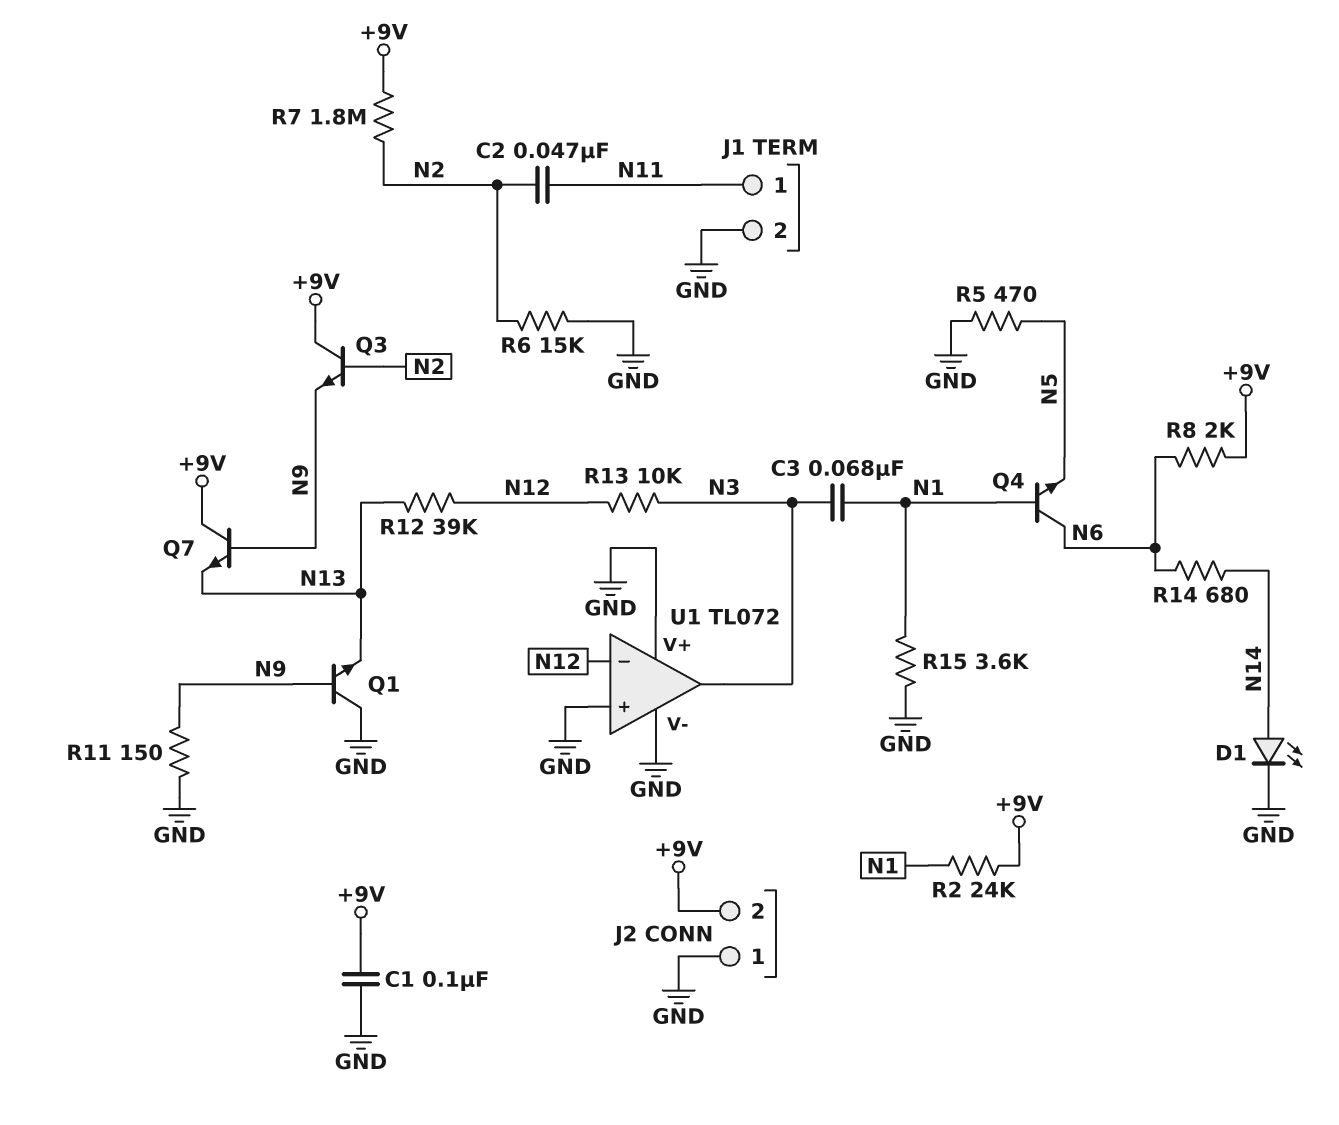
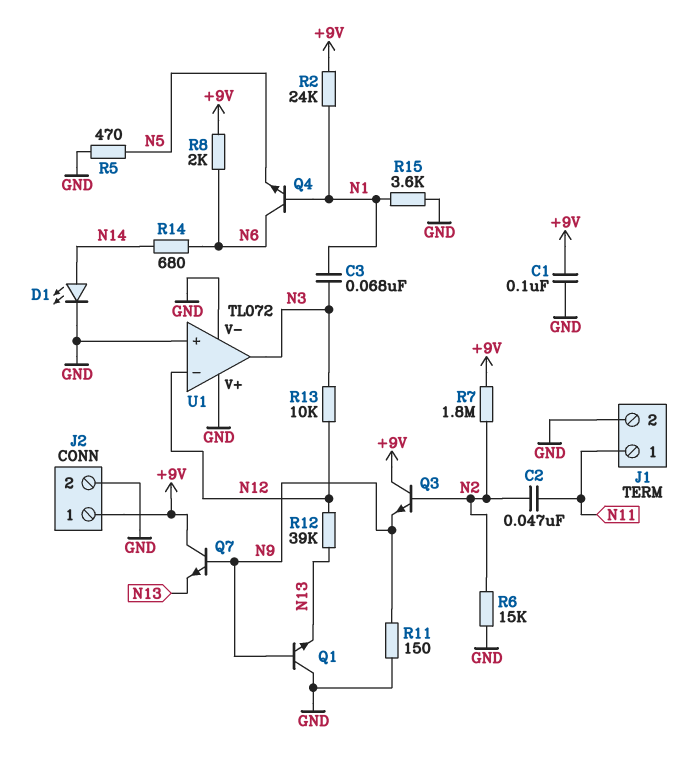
J2 pin 1: GND -> +9V
J2 pin 2: +9V -> GND

